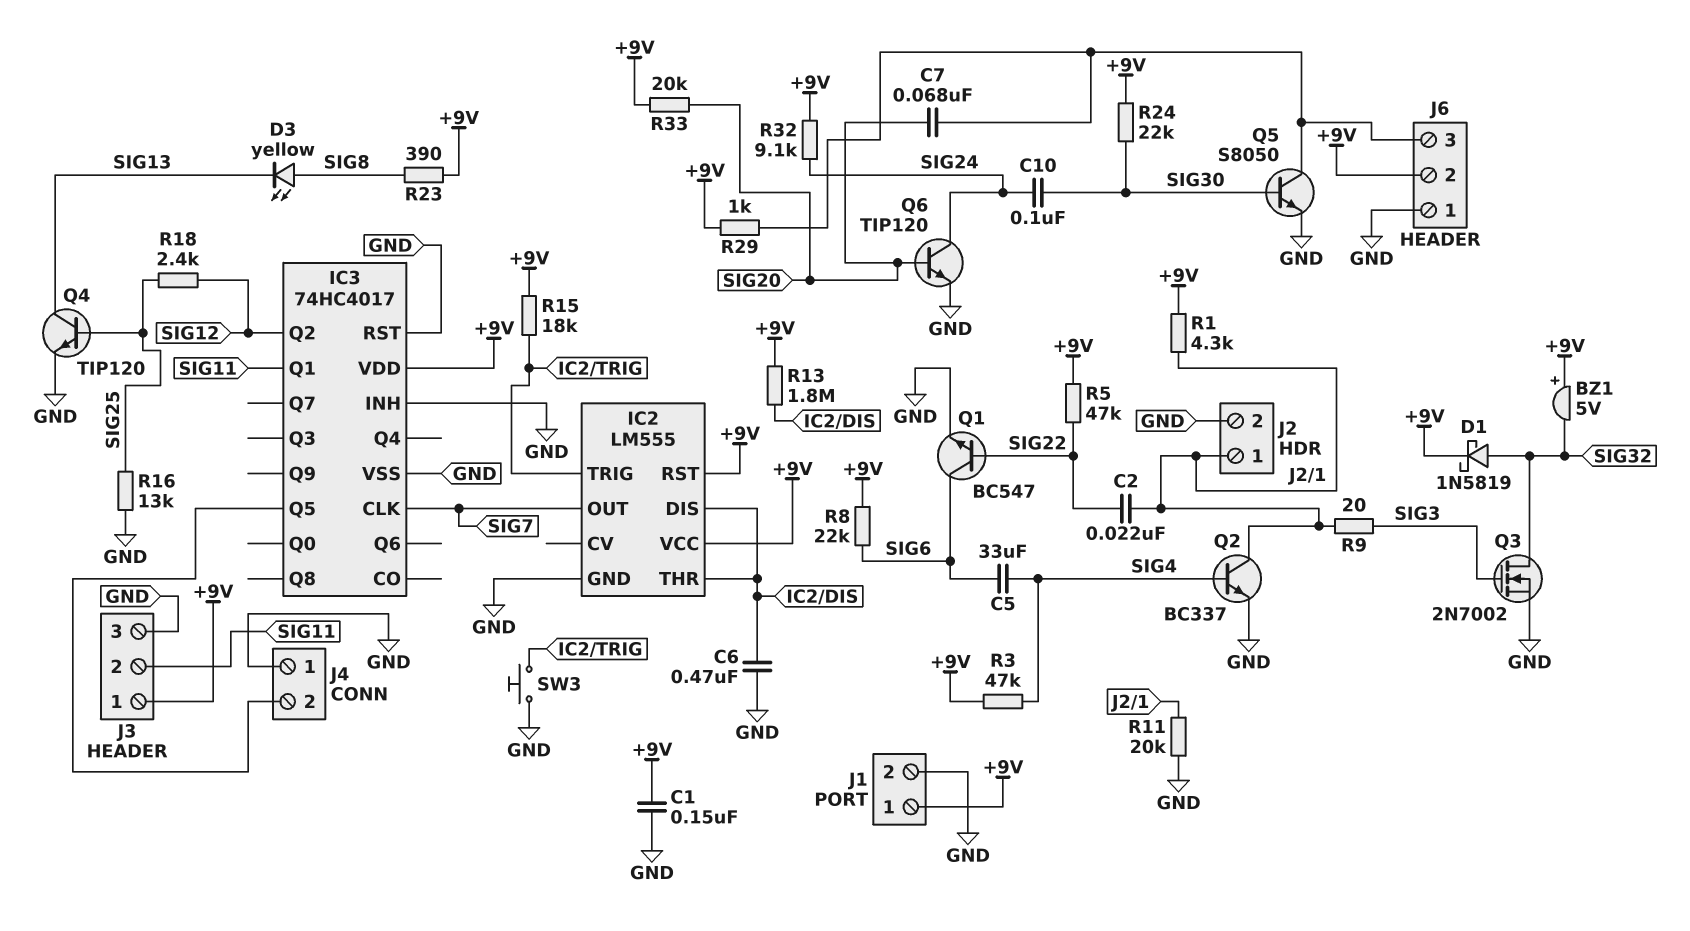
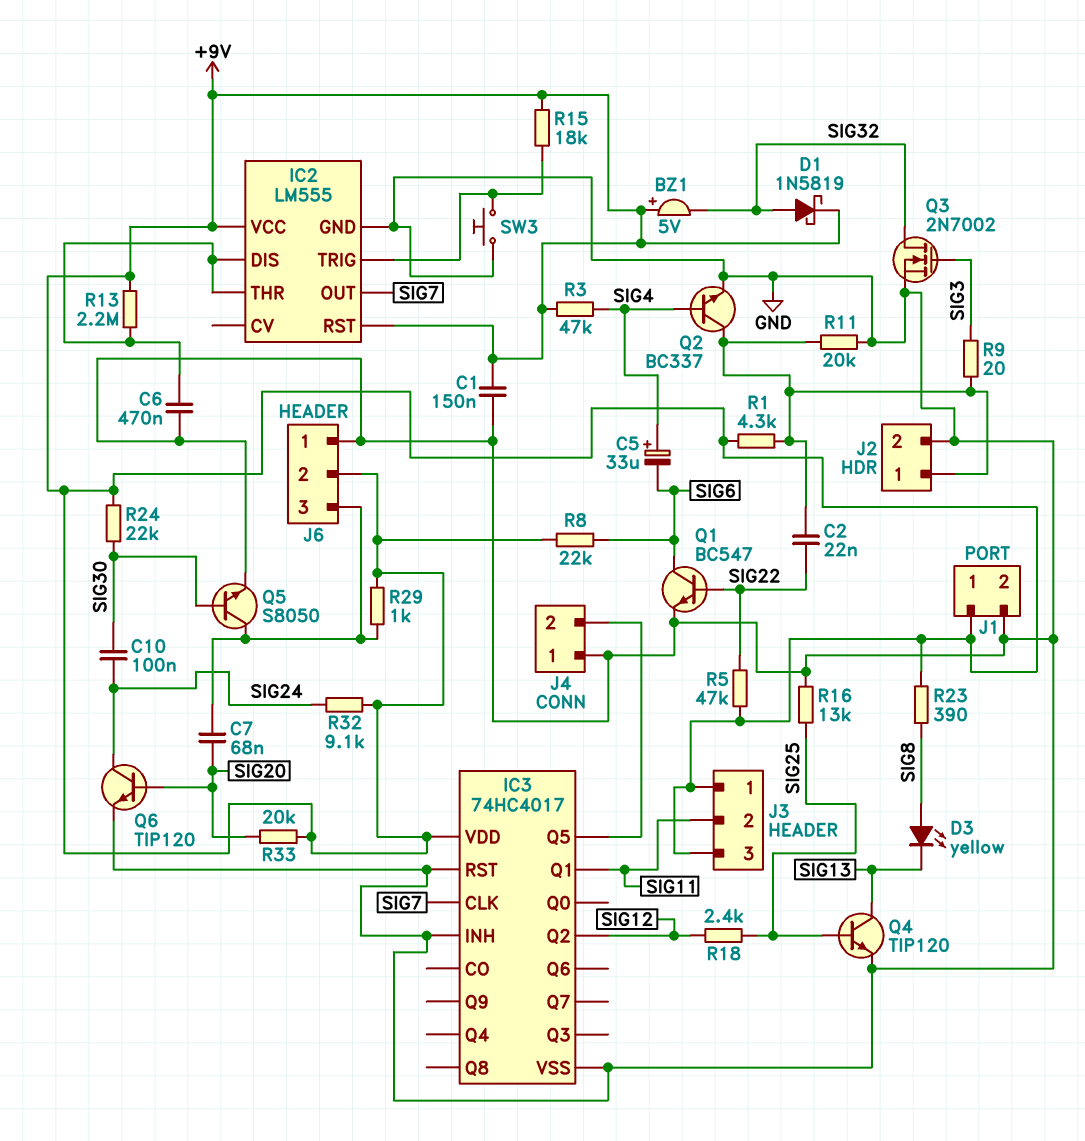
C5: 33uF (SIG4, SIG6) -> 33uF (plus SIG4, minus SIG6)
J3 pin 3: GND -> +9V
R13: 1.8M (+9V, IC2/DIS) -> 2.2M (+9V, IC2/DIS)

